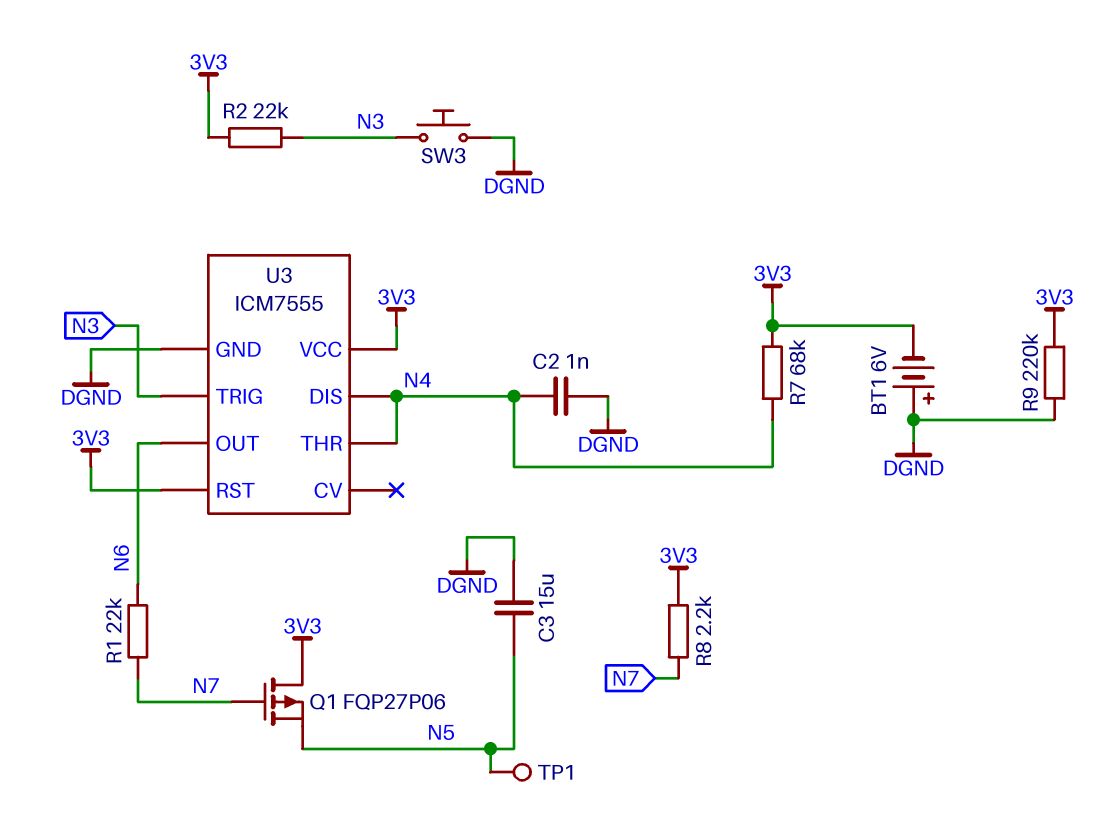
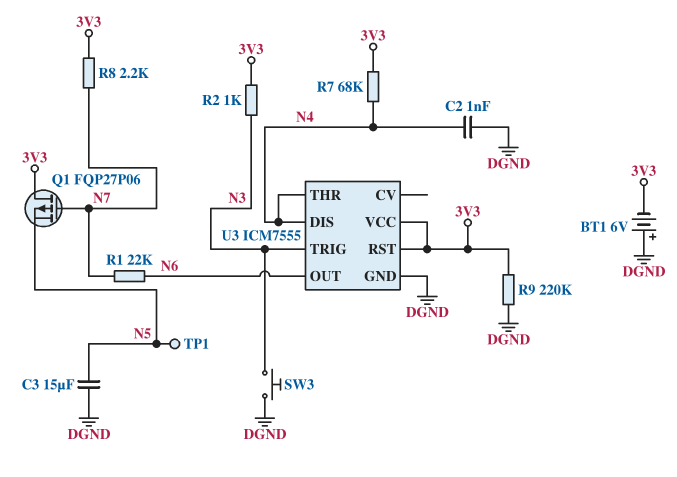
R2: 22k (3V3, N3) -> 1k (3V3, N3)

